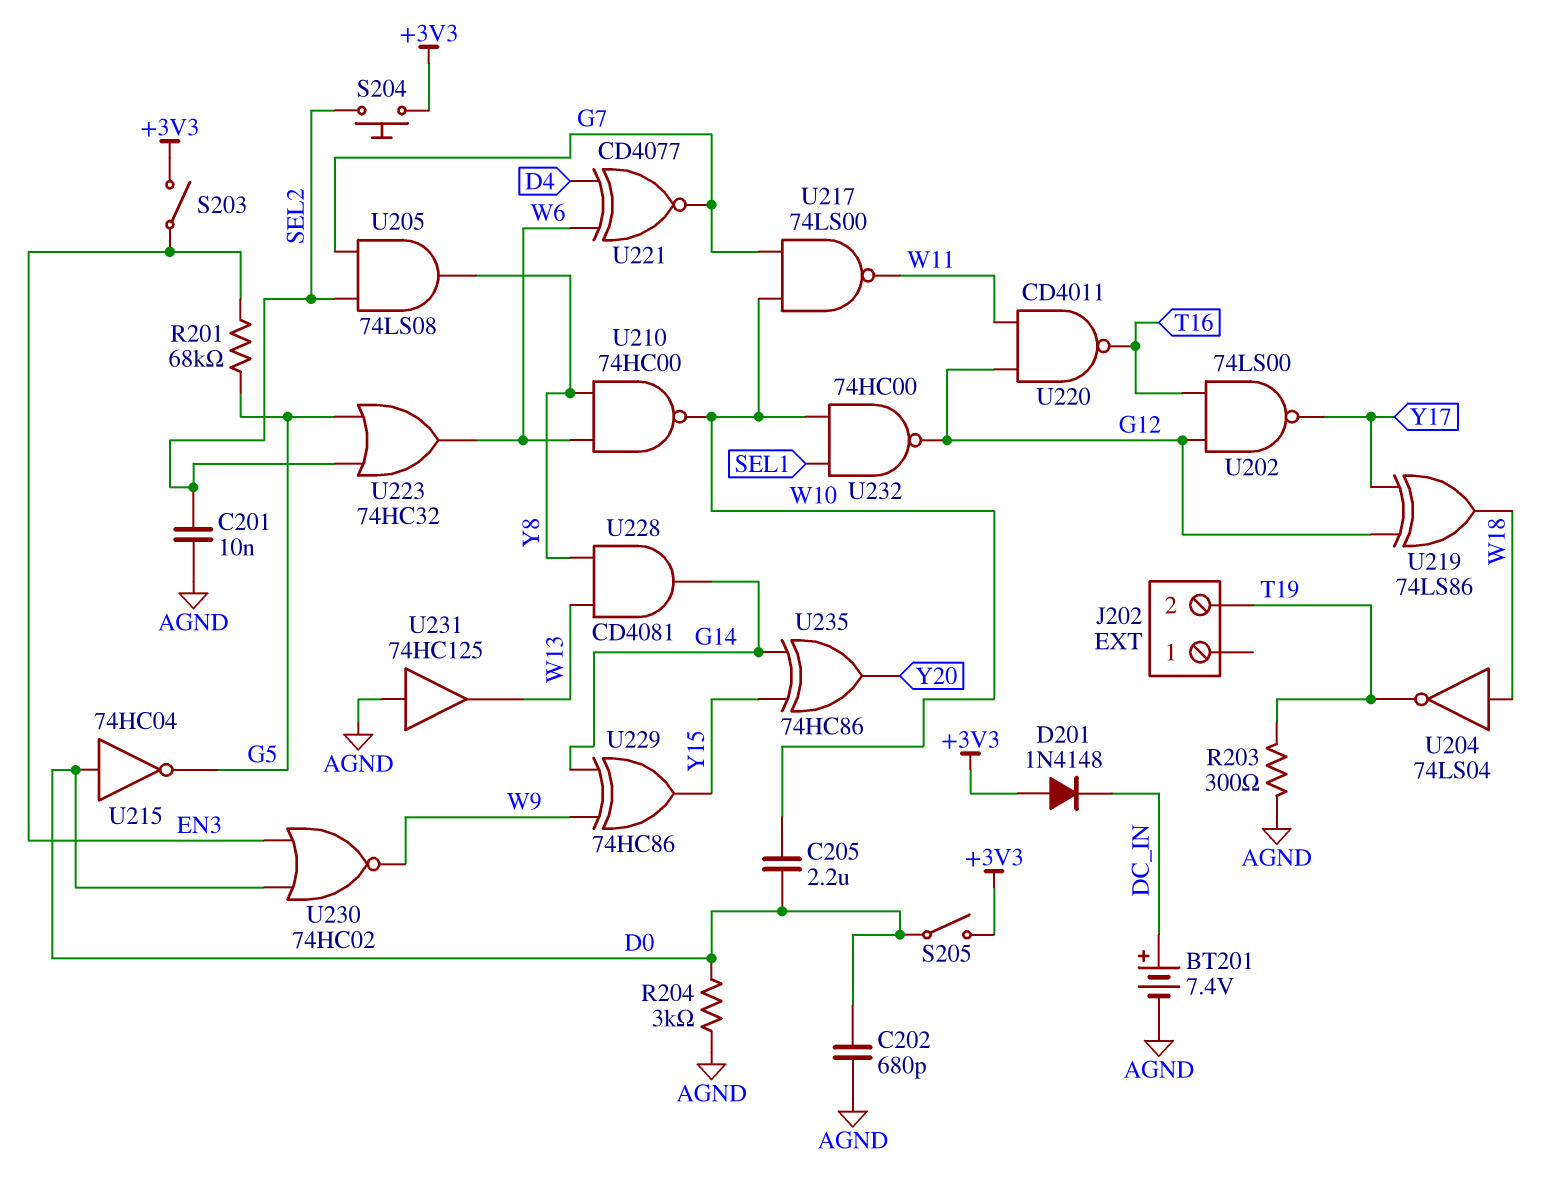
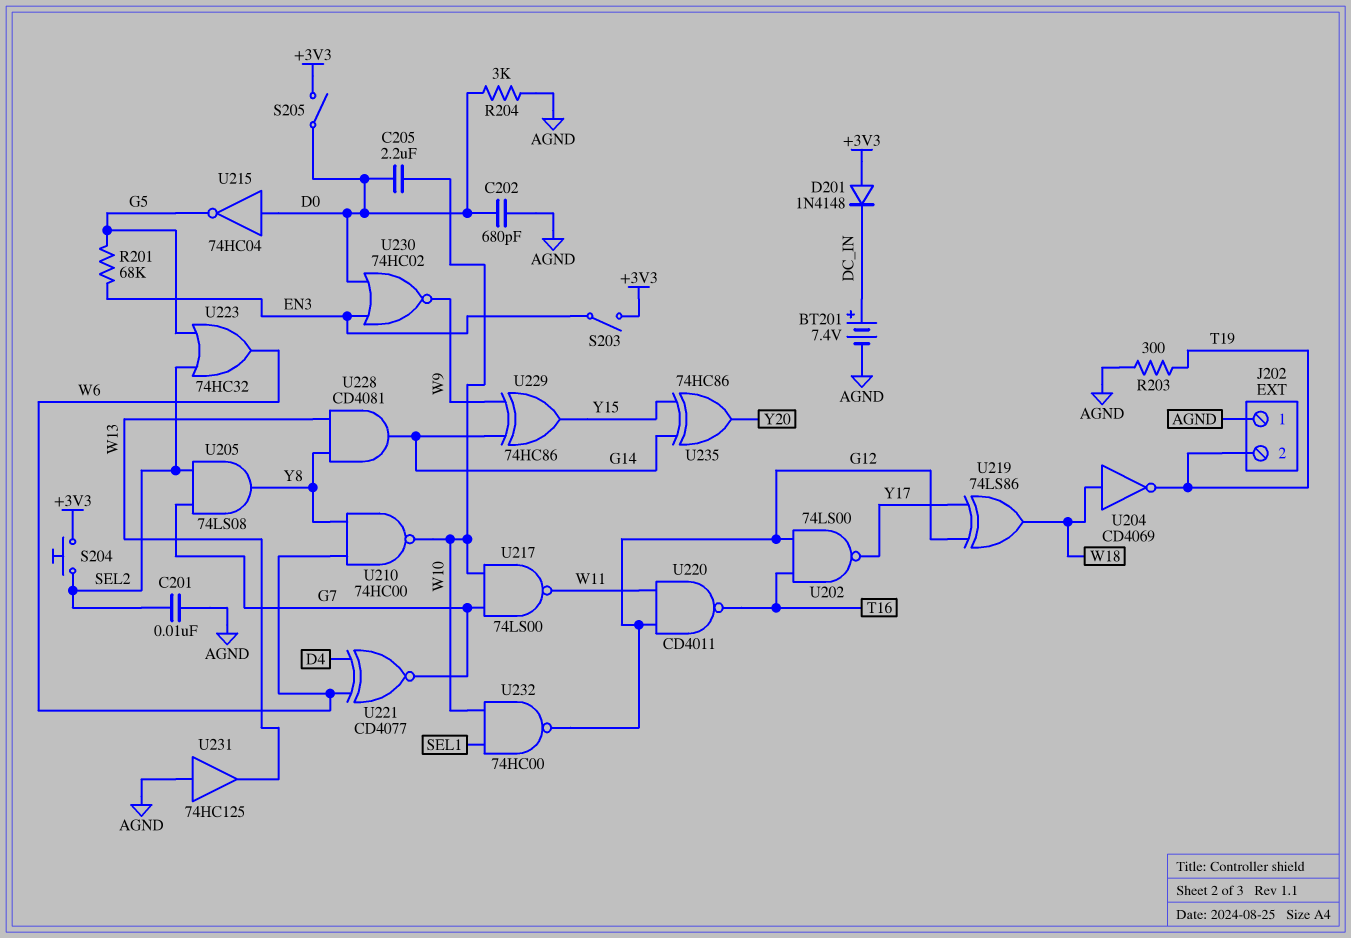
J202 pin 1: none -> AGND
U204: NOT 74LS04 (in W18, out T19) -> NOT CD4069 (in W18, out T19)

